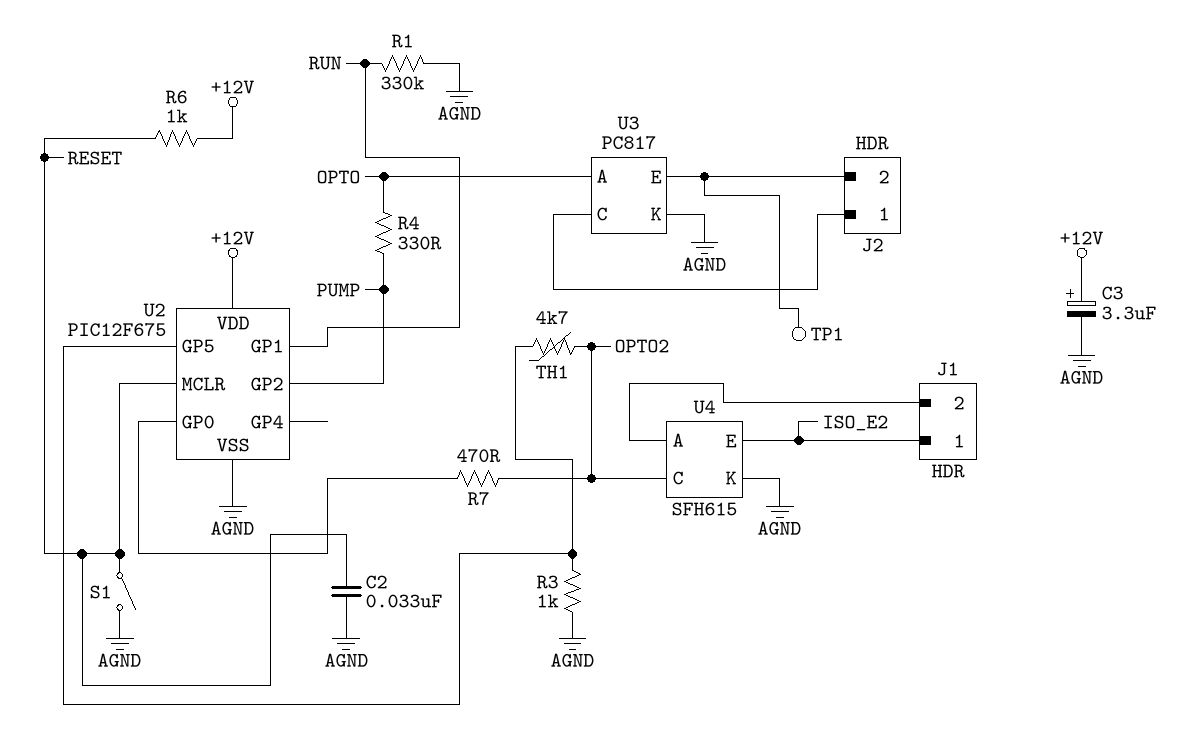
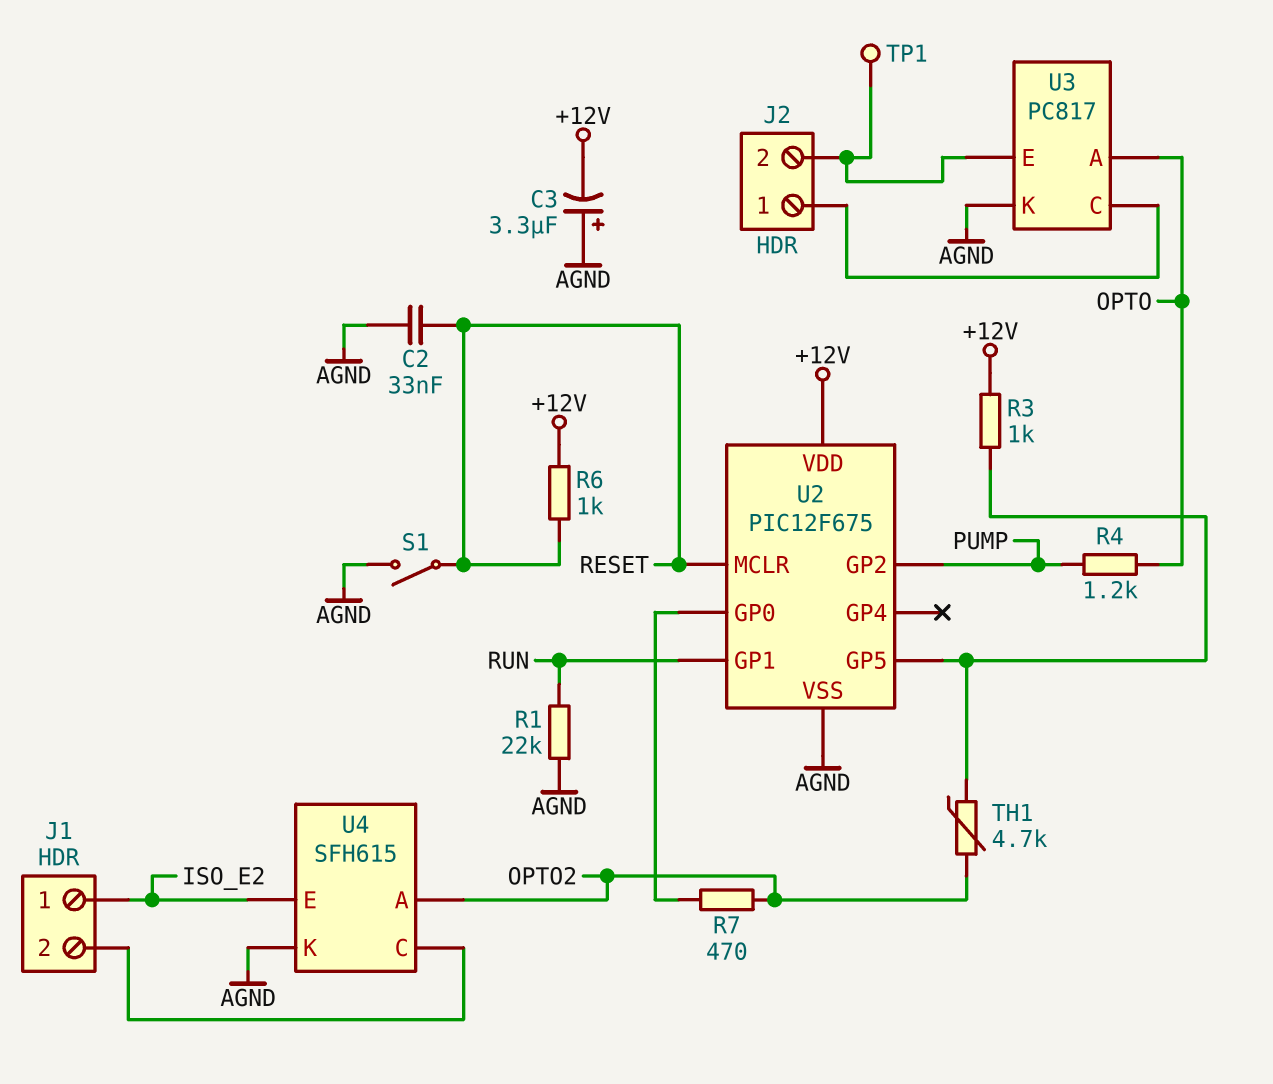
C3: 3.3uF (plus +12V, minus AGND) -> 3.3uF (plus AGND, minus +12V)
R1: 330k (AGND, RUN) -> 22k (AGND, RUN)
R3: 1k (AGND, U2/GP5) -> 1k (+12V, U2/GP5)
R4: 330 (OPTO, PUMP) -> 1.2k (OPTO, PUMP)
U4 pin A: J1/2 -> OPTO2
U4 pin C: OPTO2 -> J1/2

